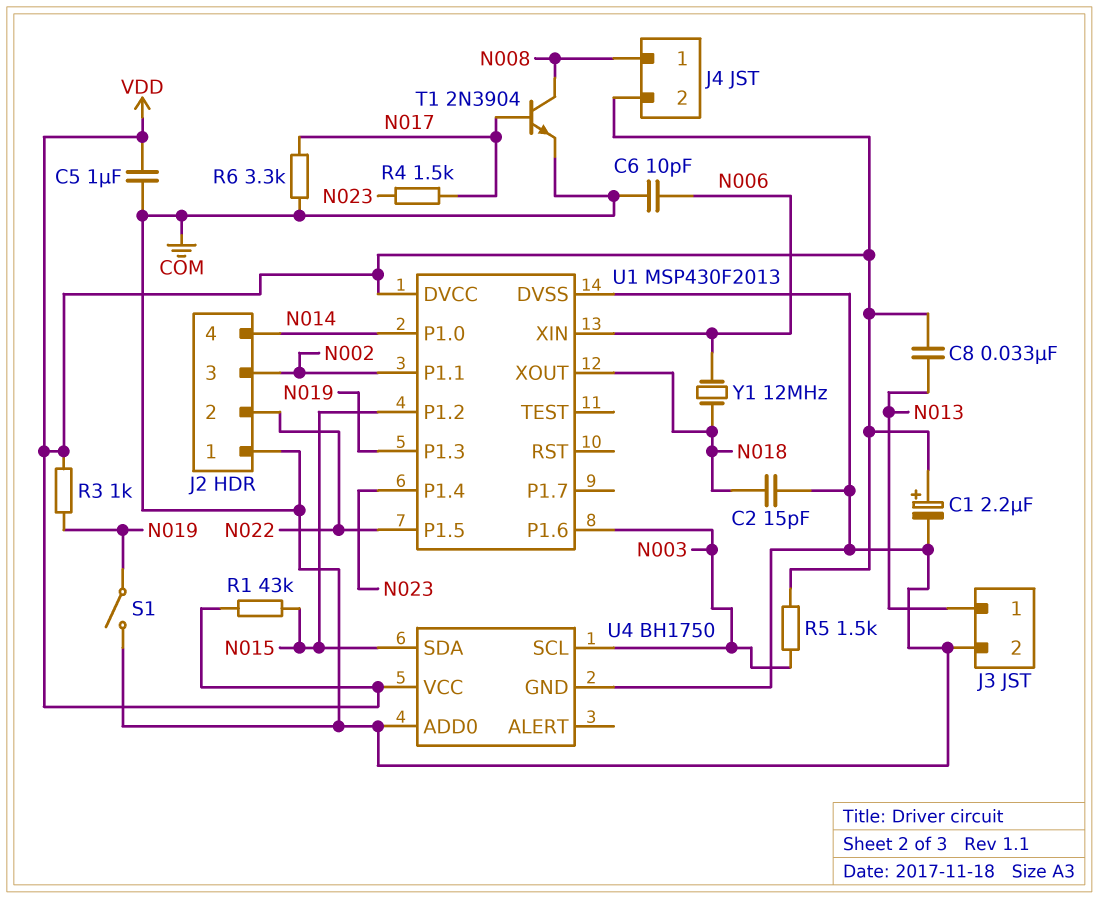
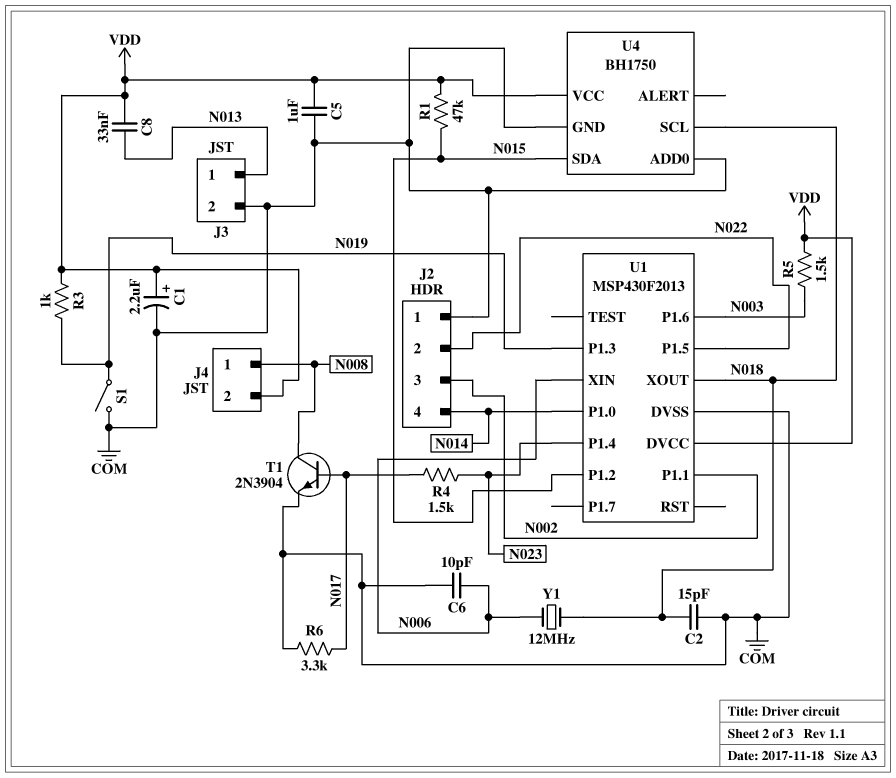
R1: 43k (N015, VDD) -> 47k (N015, VDD)
U4 pin SCL: N003 -> N018

